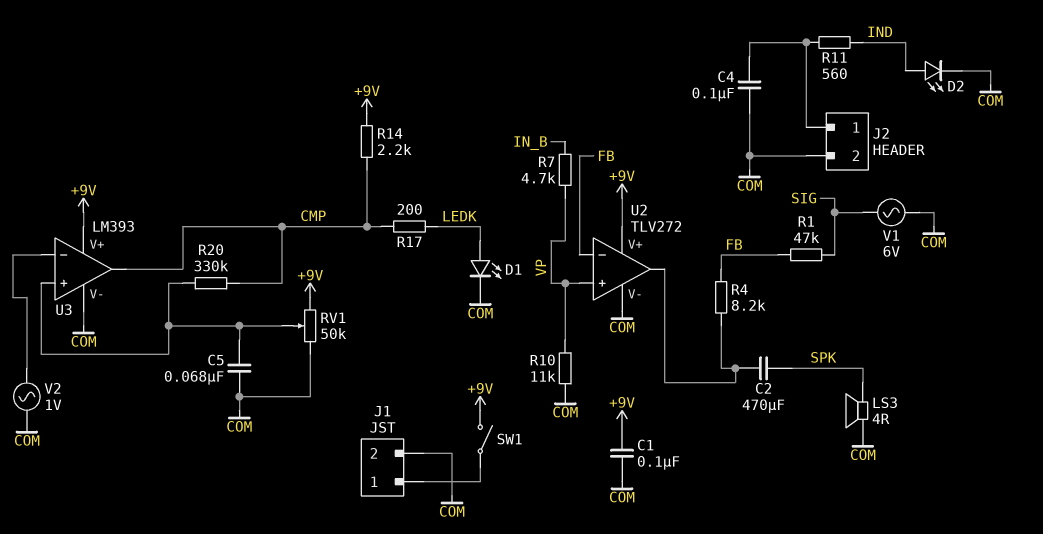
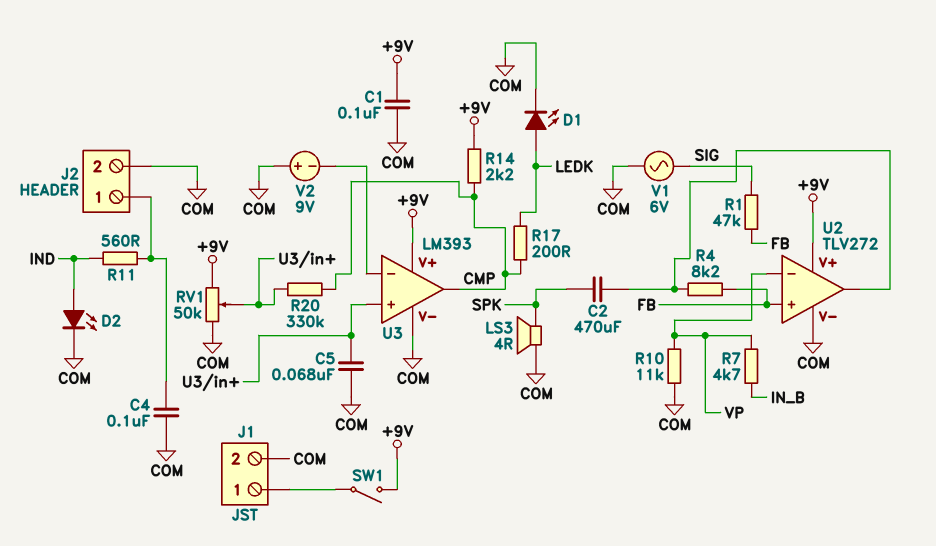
U2 pin in+: VP -> FB
U2 pin in-: FB -> VP
V2: AC 1V (COM, U3/in-) -> 9V (plus COM, minus U3/in-)

